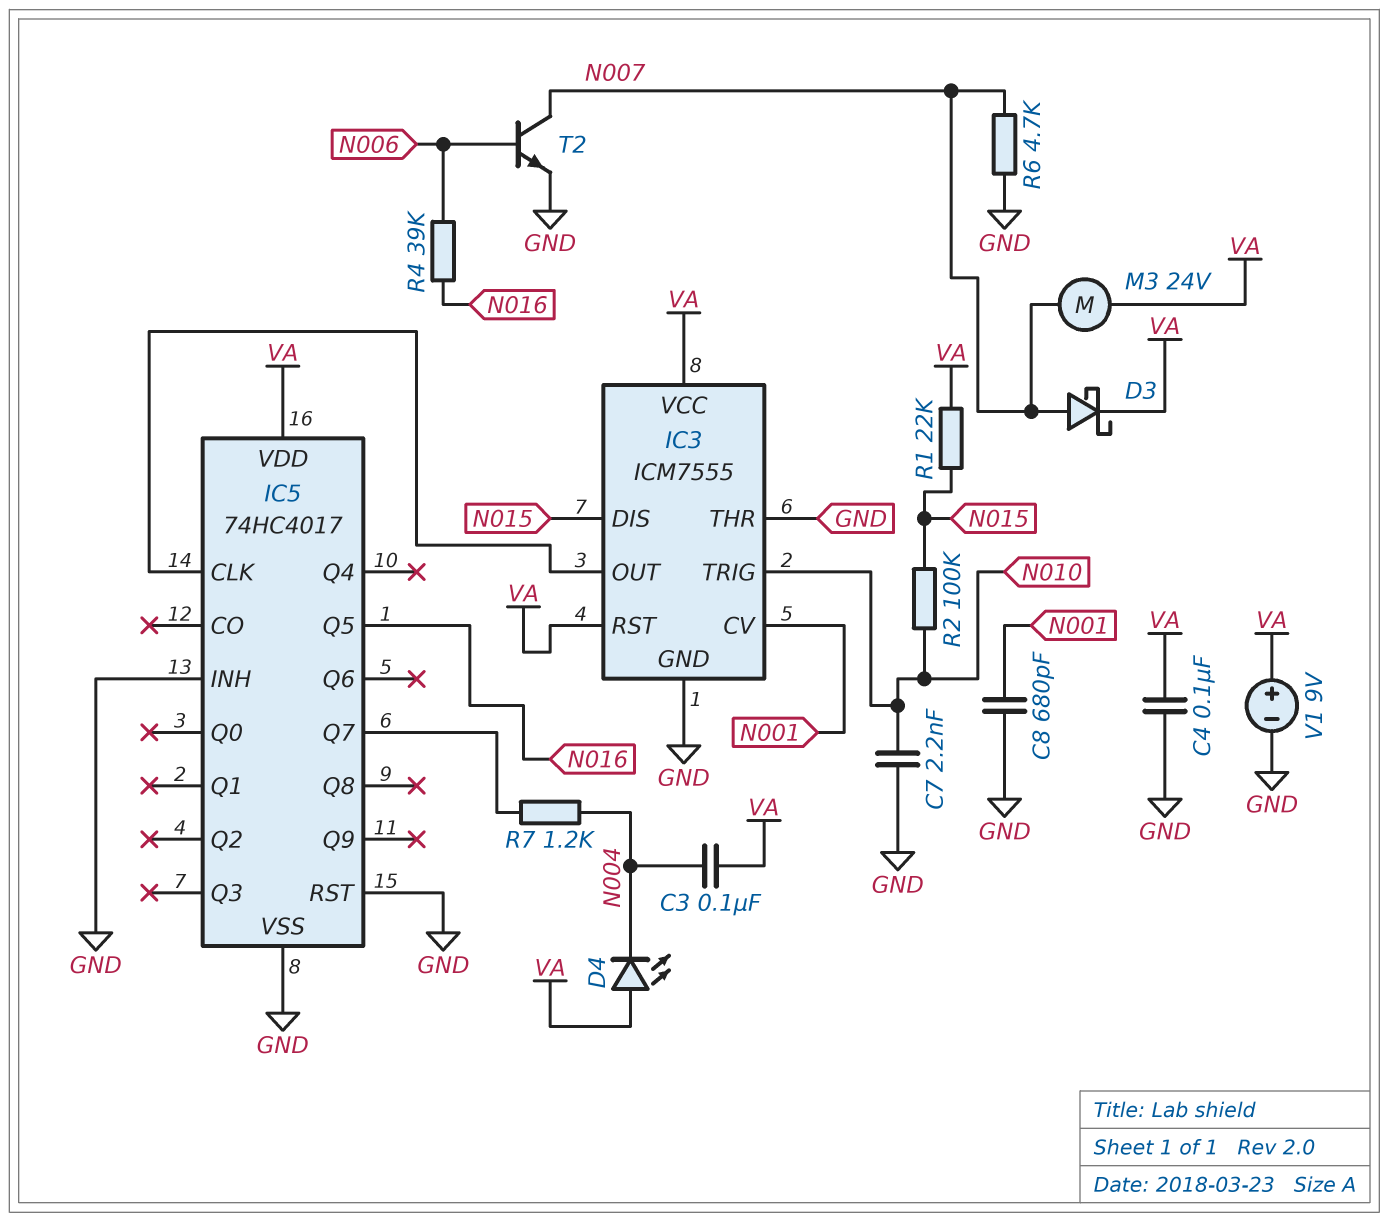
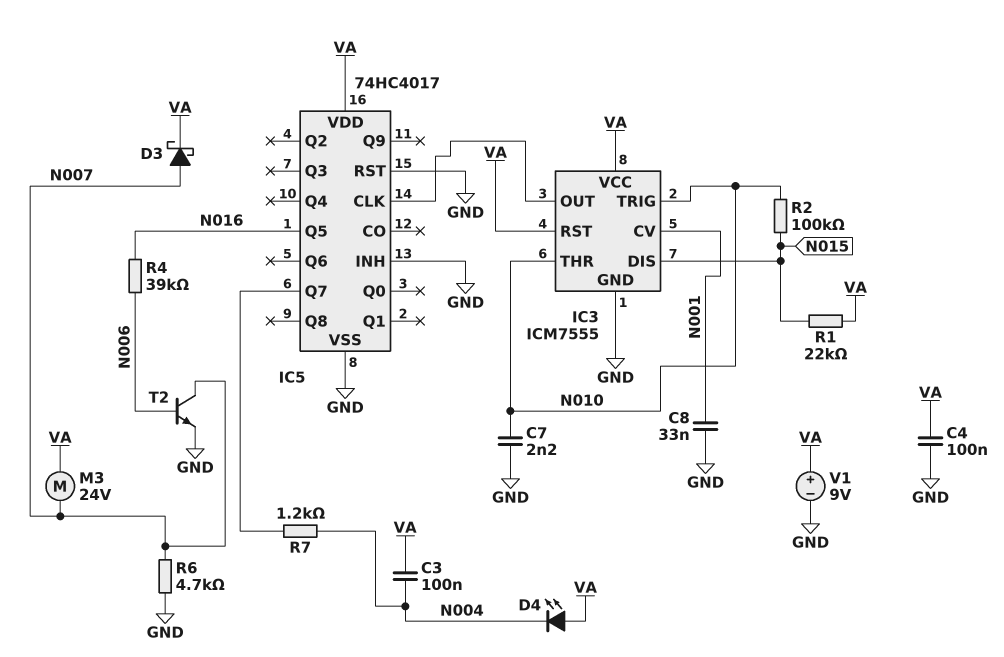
C8: 680pF (GND, N001) -> 33nF (GND, N001)
IC3 pin THR: GND -> N010

